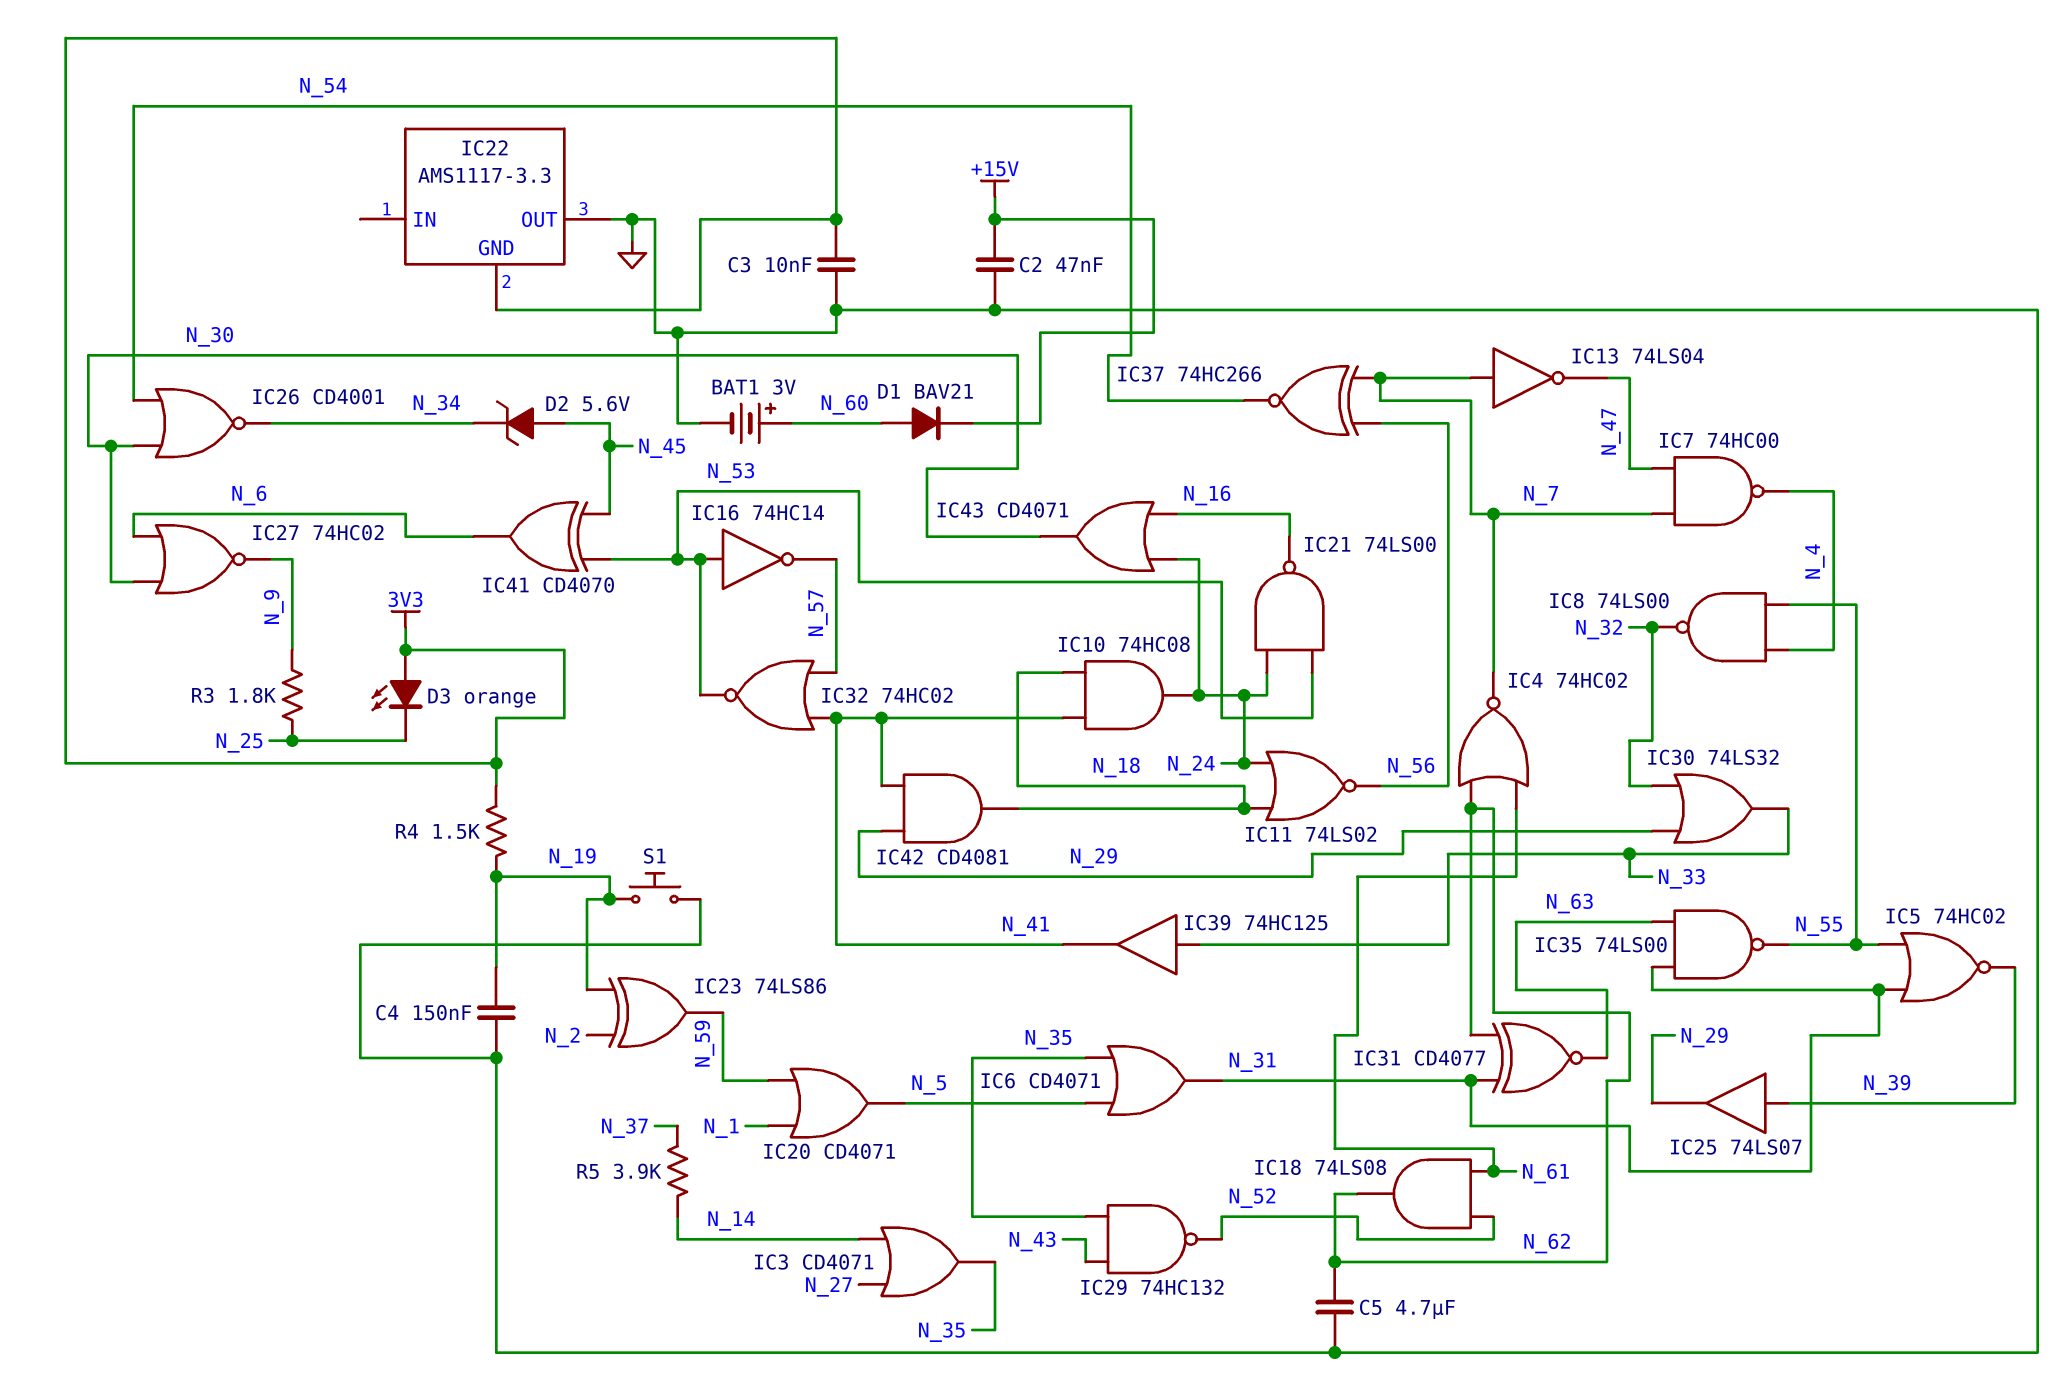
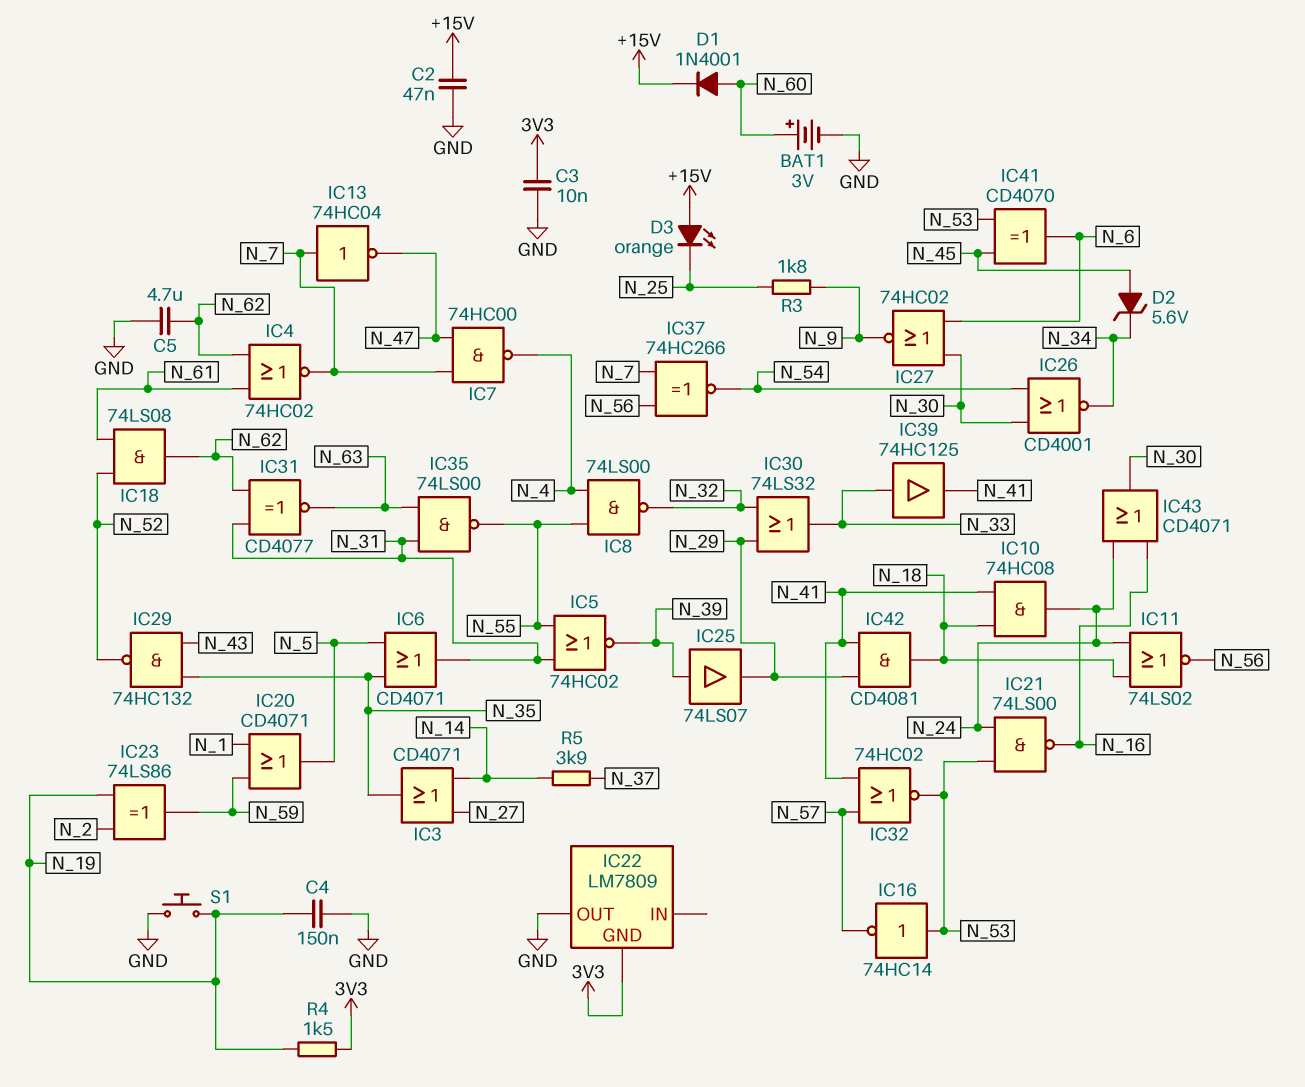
D1: diode BAV21 (A N_60, K +15V) -> diode 1N4001 (A N_60, K +15V)
D3: LED orange (A 3V3, K N_25) -> LED orange (A +15V, K N_25)
IC13: NOT 74LS04 (in N_7, out N_47) -> NOT 74HC04 (in N_7, out N_47)
IC22: AMS1117-3.3 -> LM7809

